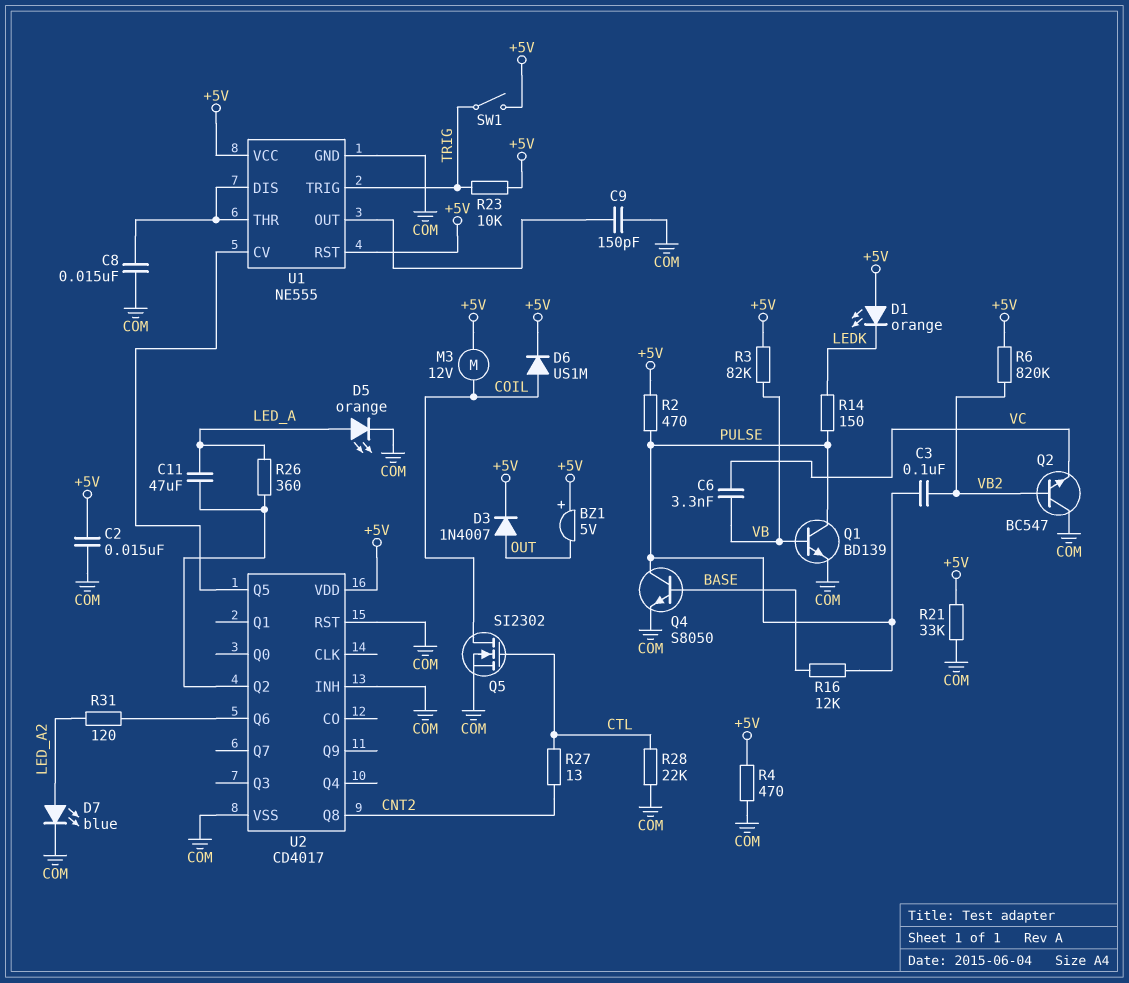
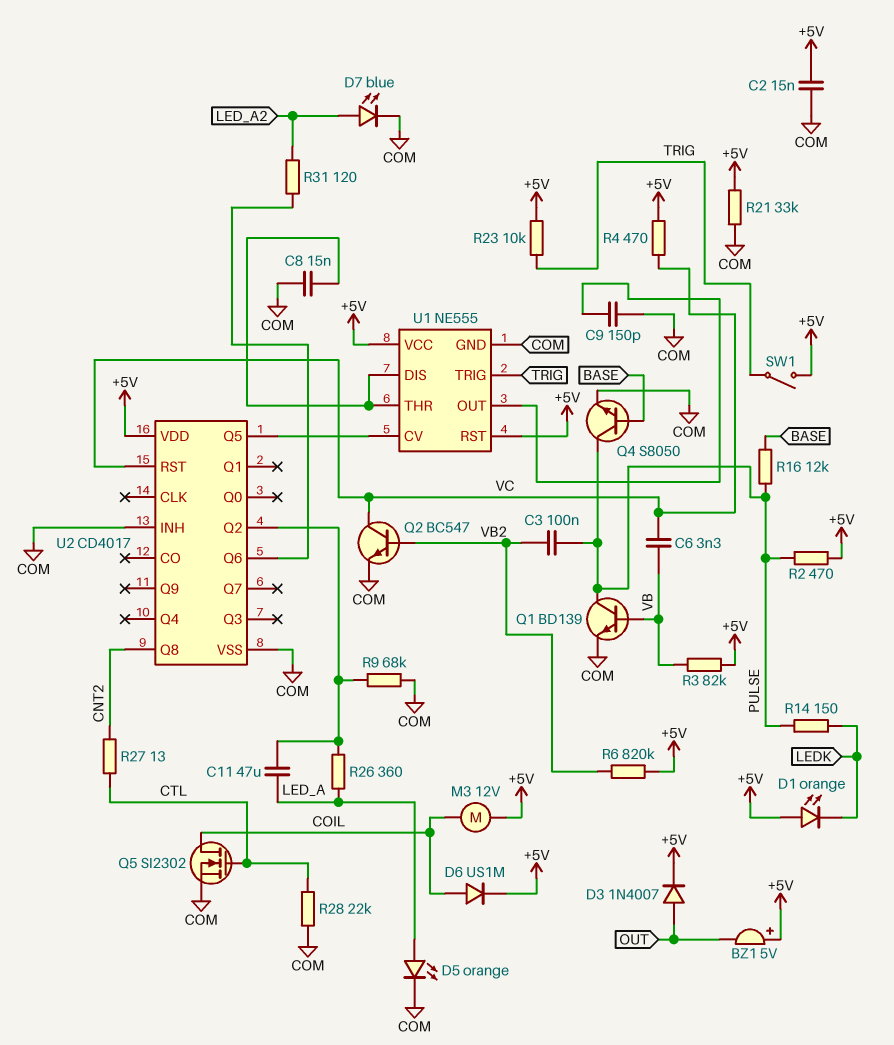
Q2: NPN BC547 (B VB2, C COM, E VC) -> NPN BC547 (B VB2, C VC, E COM)
R4: 470 (+5V, COM) -> 470 (+5V, VC)
R9: none -> 68k (COM, U2/Q2)
U2 pin RST: COM -> VC

